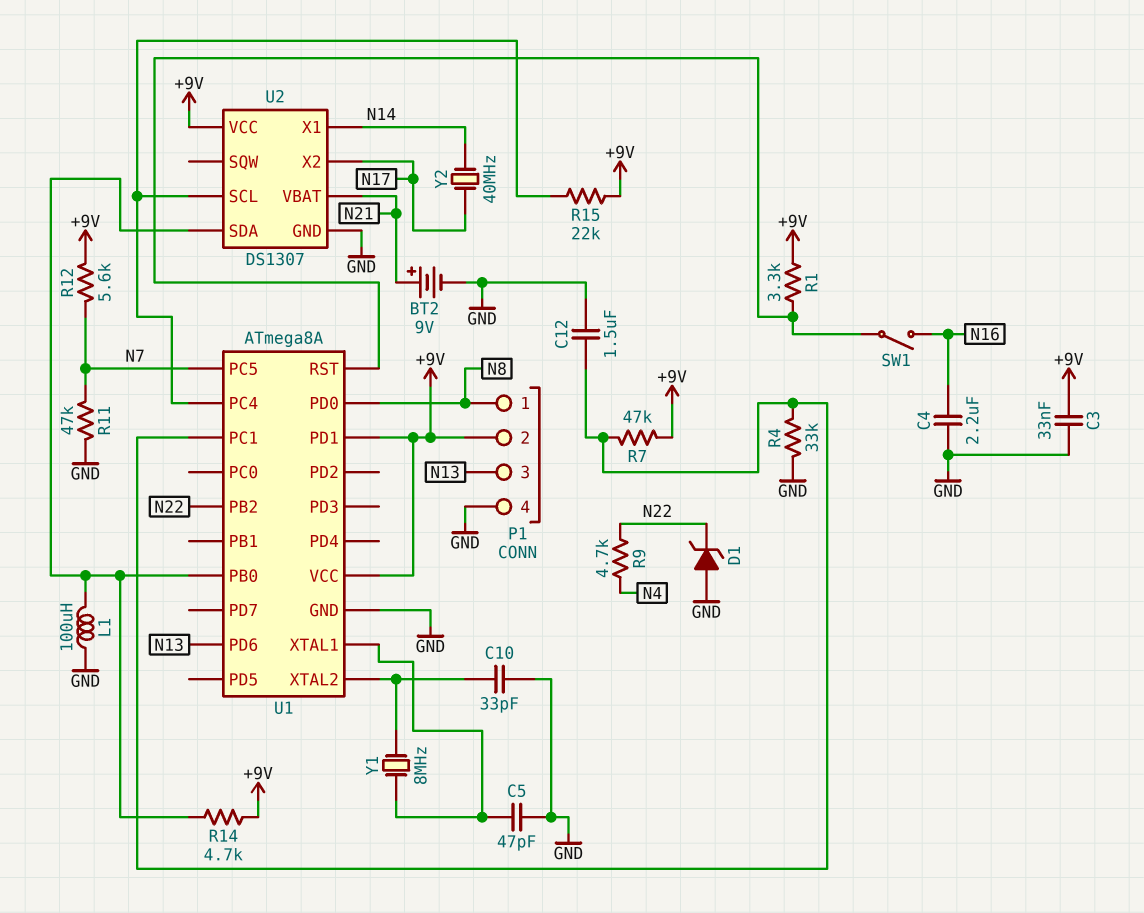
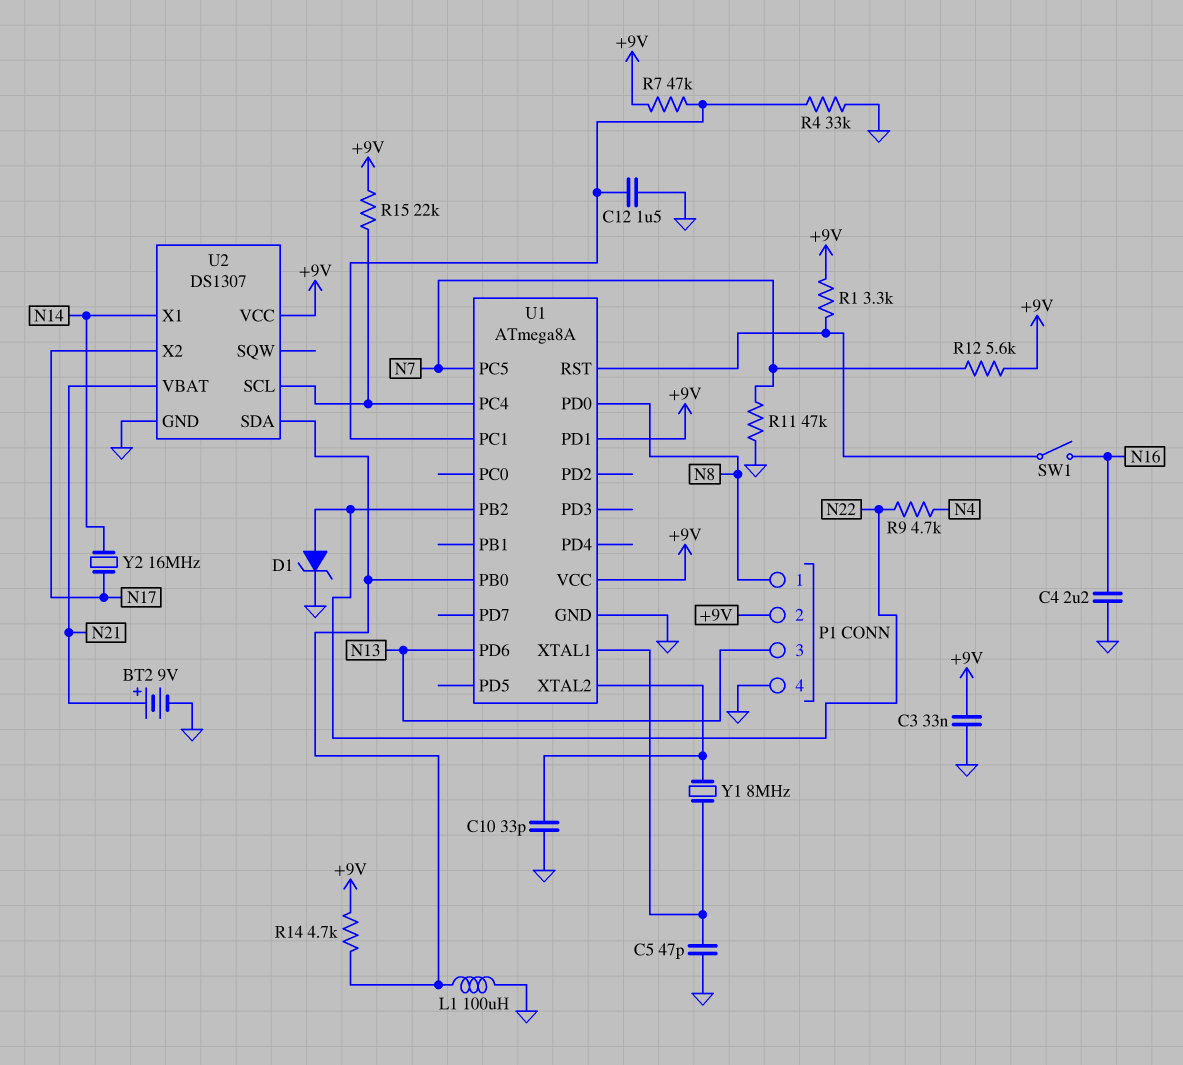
D1: zener (A GND, K N22) -> zener (A N22, K GND)
Y2: 40MHz (N14, N17) -> 16MHz (N14, N17)

